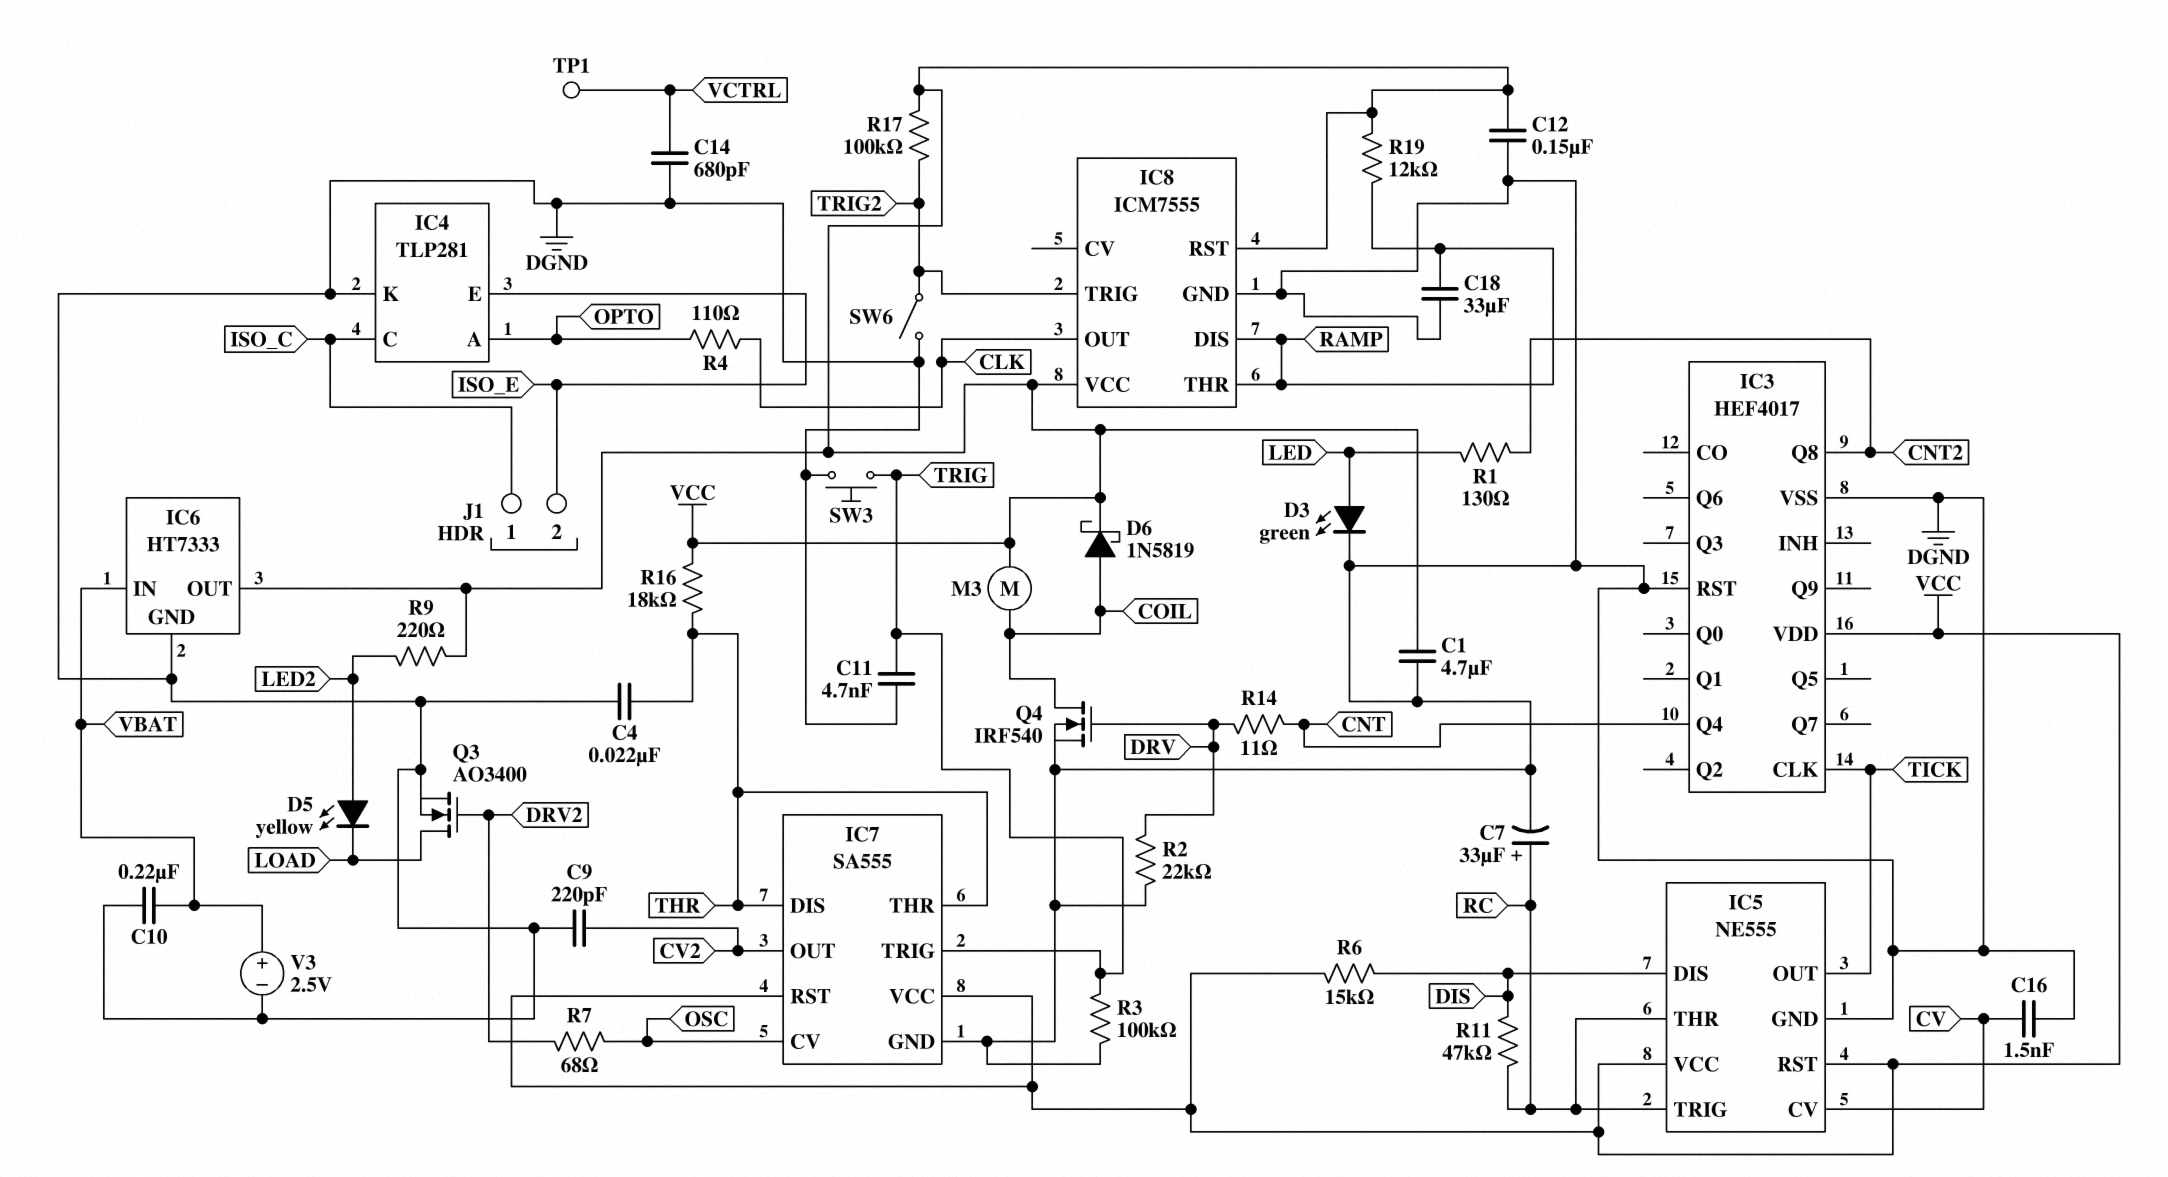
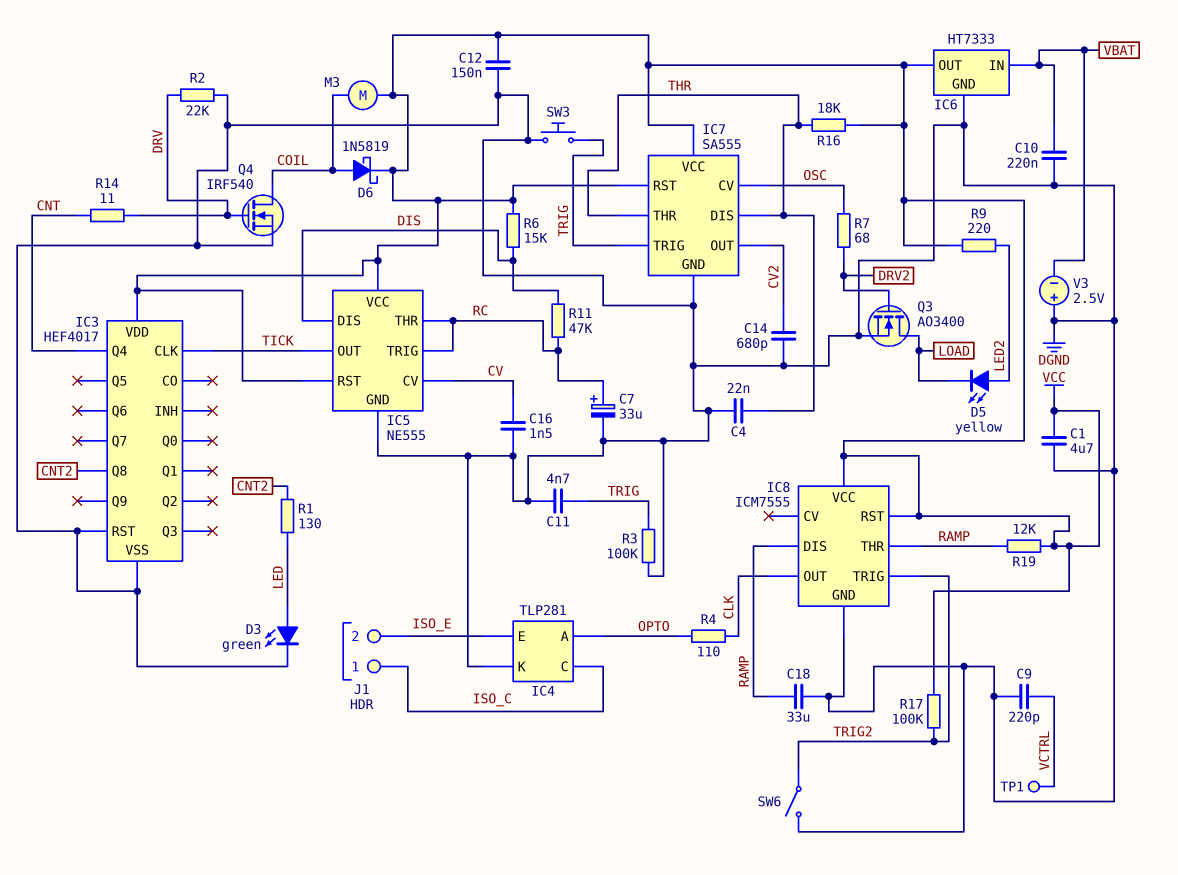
C9: 220pF (CV2, DGND) -> 220pF (DGND, VCTRL)
C14: 680pF (DGND, VCTRL) -> 680pF (CV2, DGND)
V3: 2.5V (plus VBAT, minus DGND) -> 2.5V (plus DGND, minus VBAT)

